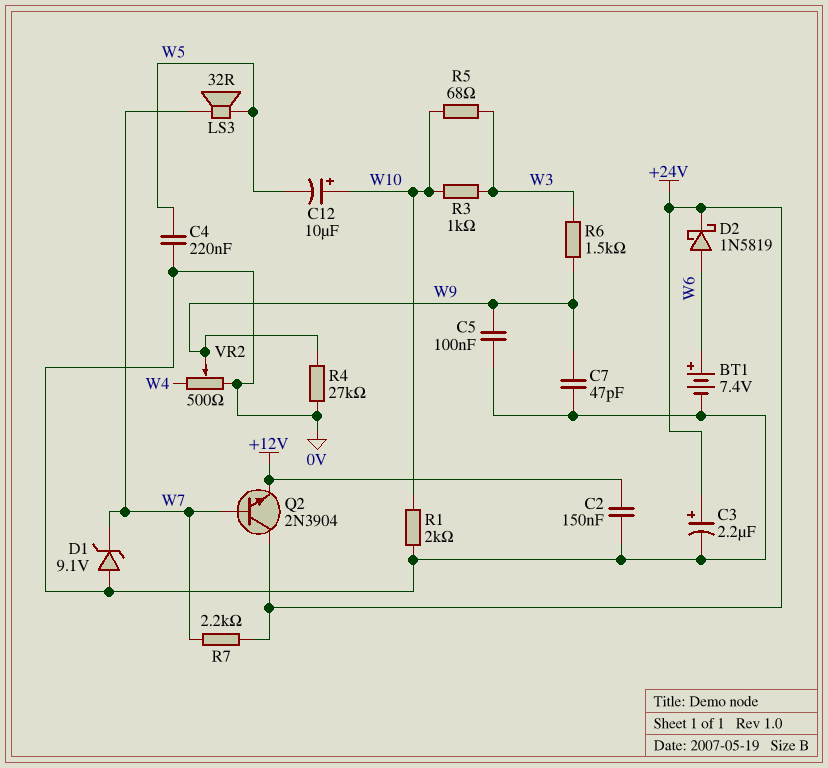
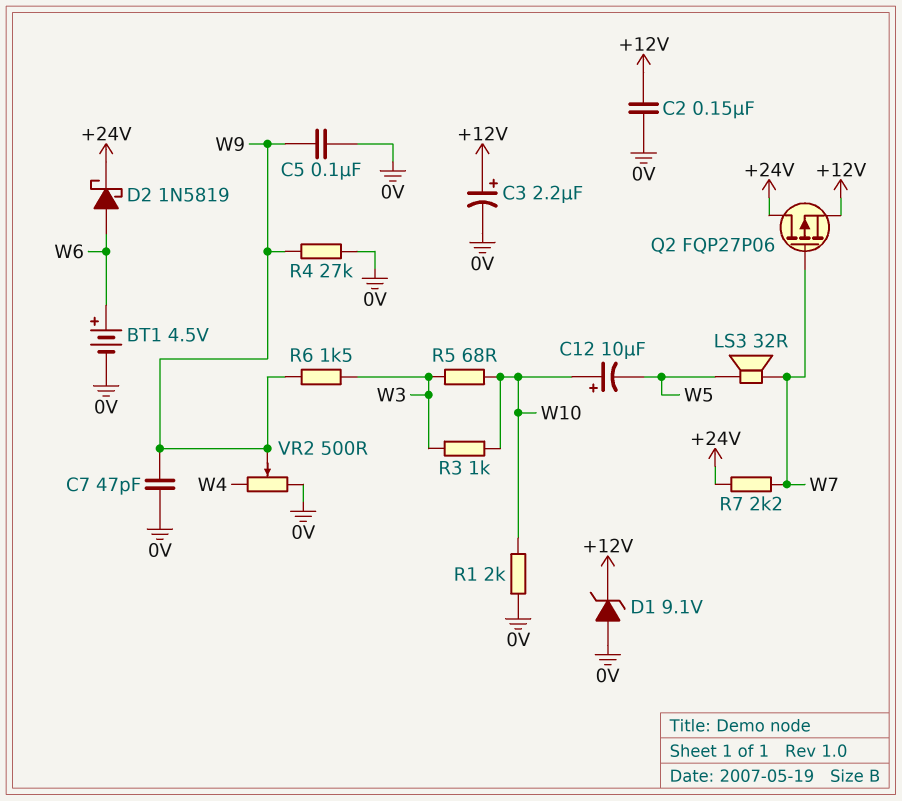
BT1: 7.4V (plus W6, minus 0V) -> 4.5V (plus W6, minus 0V)
C3: 2.2uF (plus +24V, minus 0V) -> 2.2uF (plus +12V, minus 0V)
C4: 220nF (0V, W5) -> none
D1: zener 9.1V (A 0V, K W7) -> zener 9.1V (A 0V, K +12V)
Q2: NPN 2N3904 (B W7, C +24V, E +12V) -> PMOS FQP27P06 (G W7, D +24V, S +12V)

